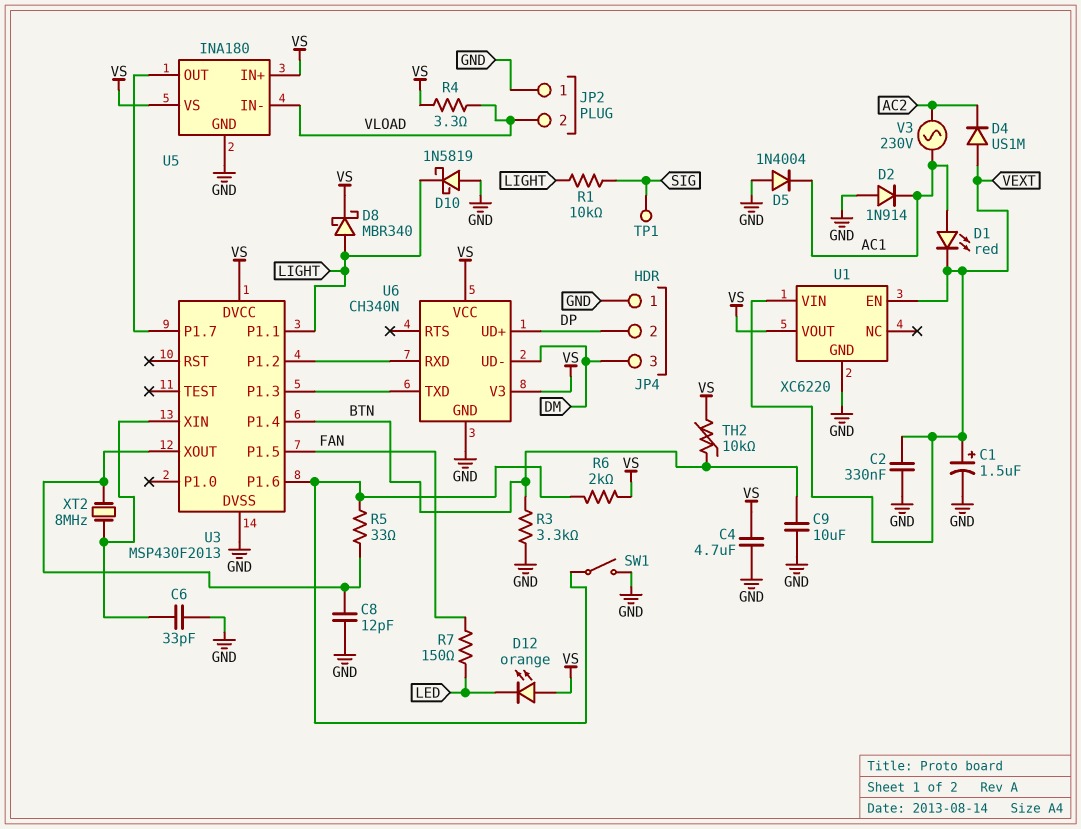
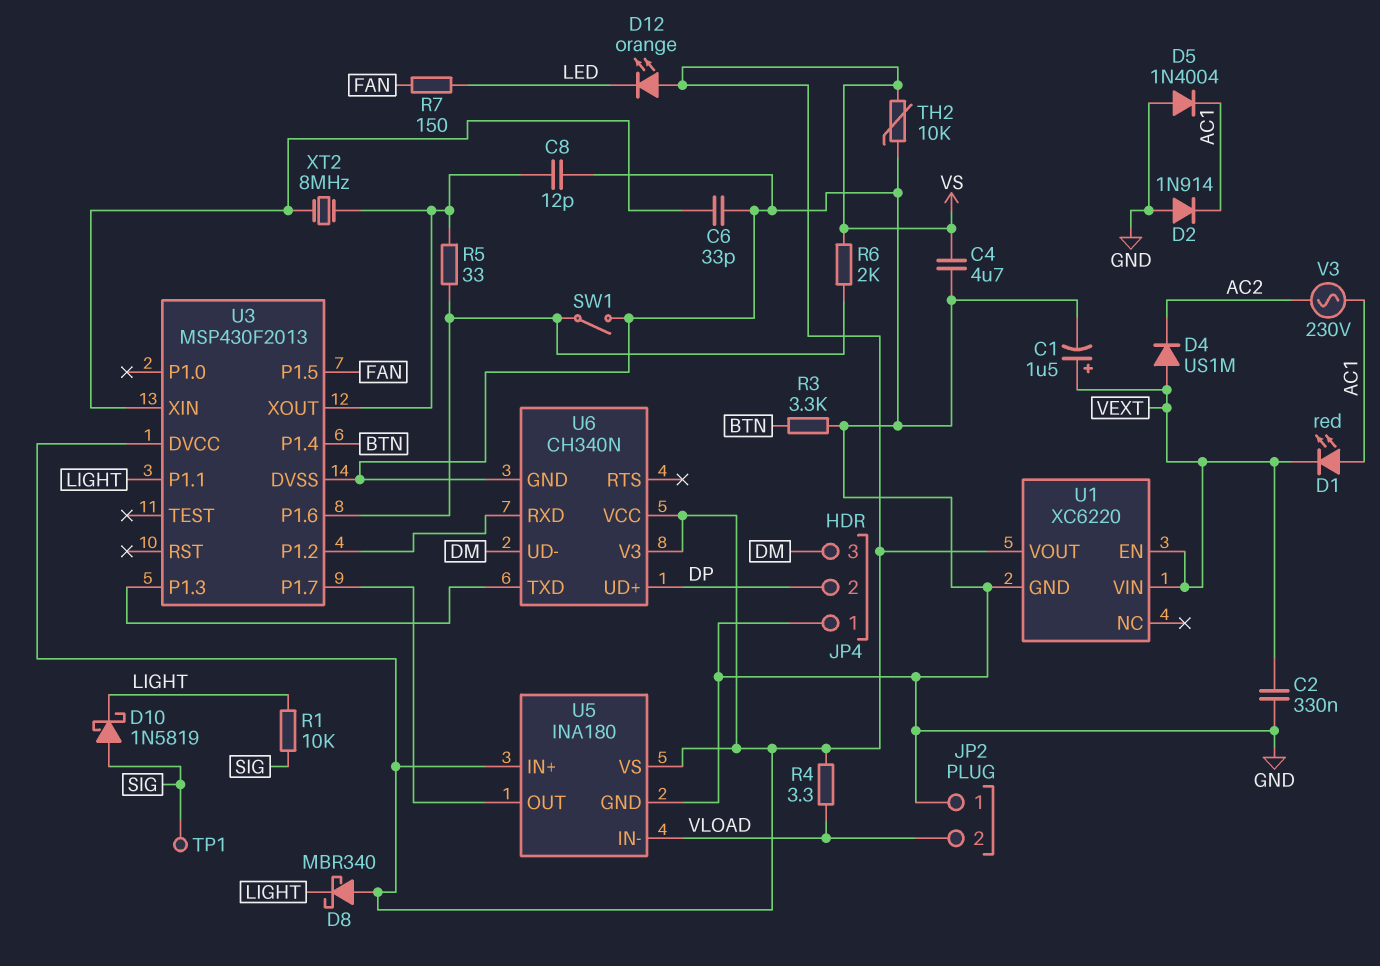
C9: 10uF (BTN, GND) -> none
D8: schottky MBR340 (A LIGHT, K VS) -> schottky MBR340 (A VS, K LIGHT)
D10: schottky 1N5819 (A GND, K LIGHT) -> schottky 1N5819 (A SIG, K LIGHT)
TH2: 10k (BTN, VS) -> 10k (GND, VS)

